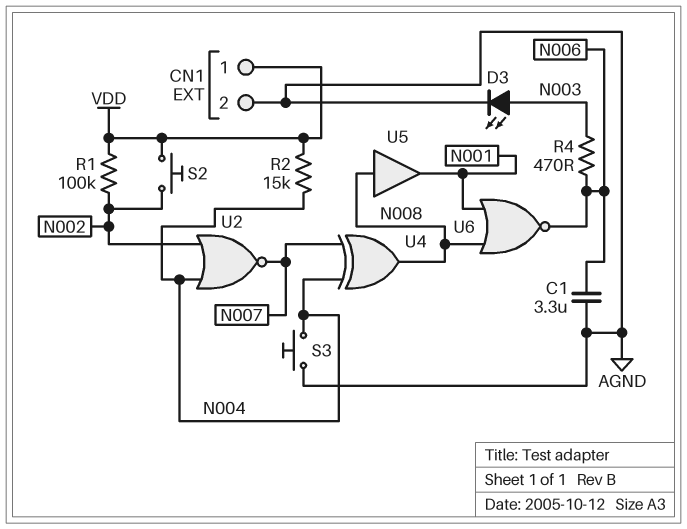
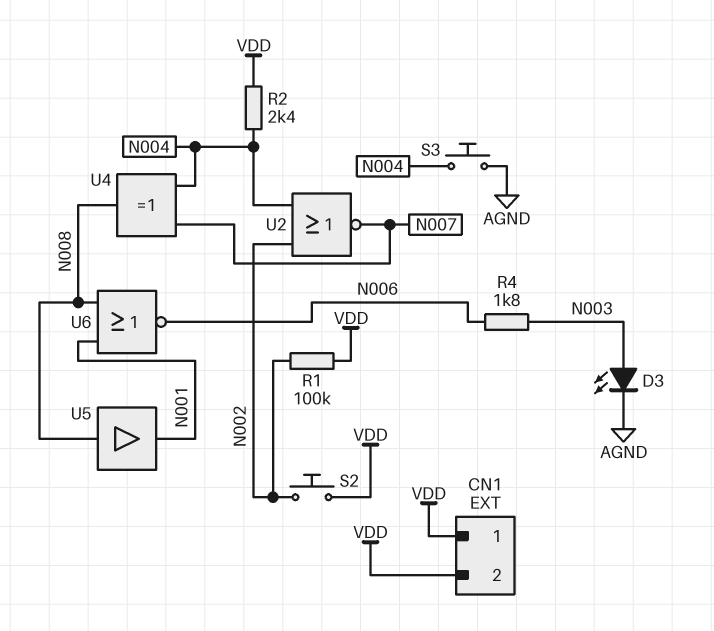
C1: 3.3uF (AGND, N006) -> none
CN1 pin 2: AGND -> VDD
R2: 15k (N004, VDD) -> 2.4k (N004, VDD)
R4: 470 (N003, N006) -> 1.8k (N003, N006)

